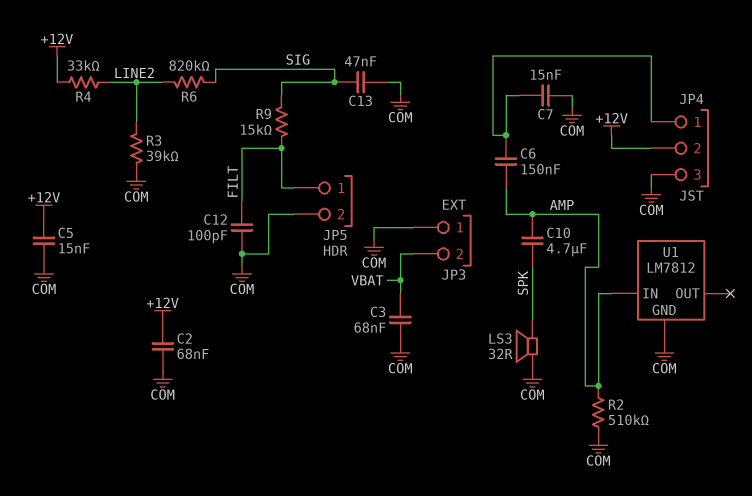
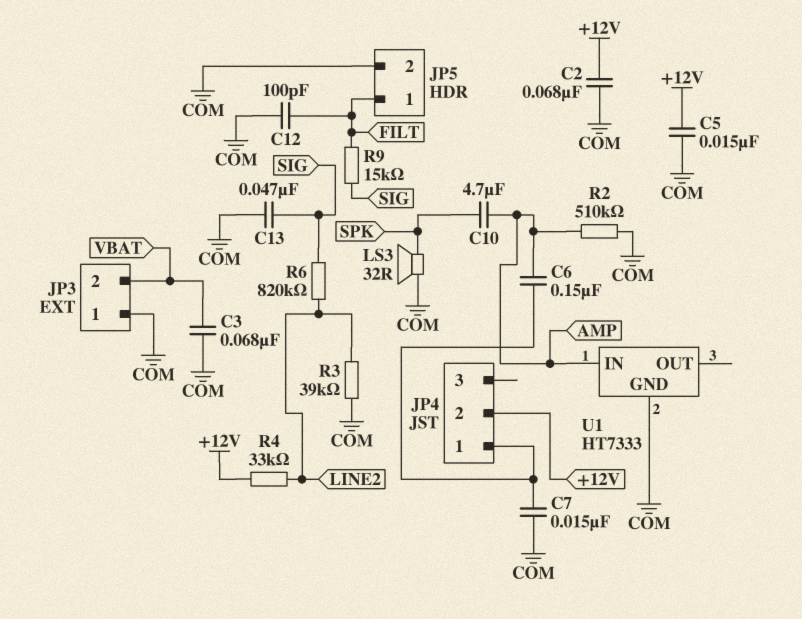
JP4 pin 3: COM -> none
U1: LM7812 -> HT7333

